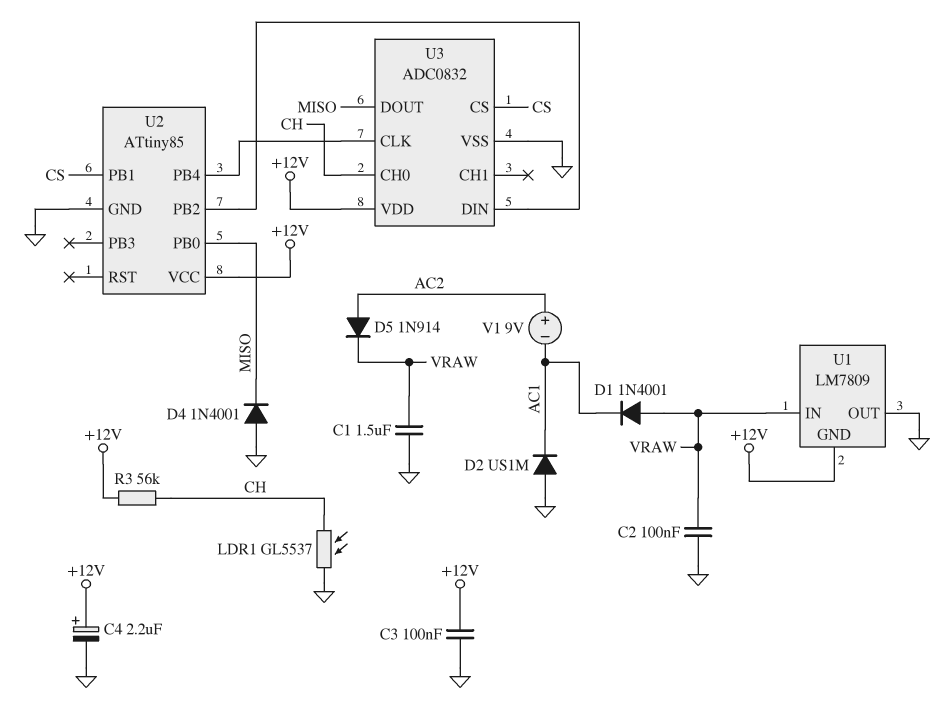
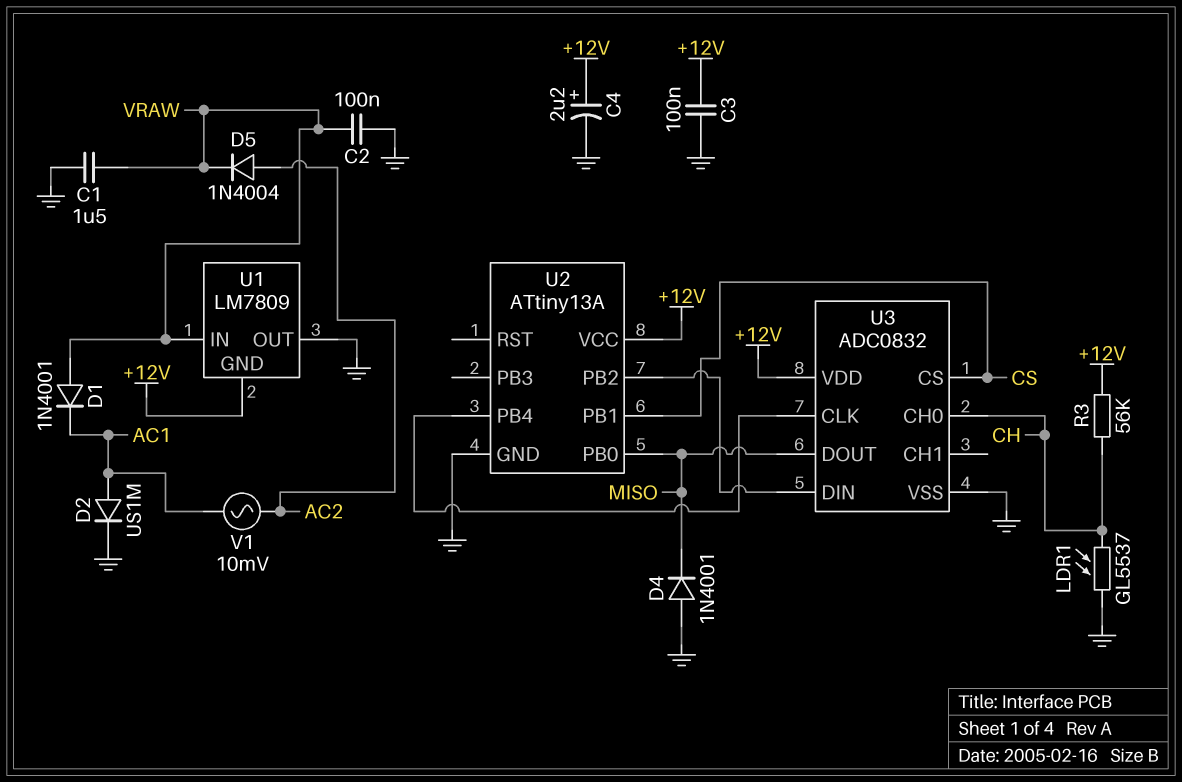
D2: diode US1M (A GND, K AC1) -> diode US1M (A AC1, K GND)
D5: diode 1N914 (A AC2, K VRAW) -> diode 1N4004 (A AC2, K VRAW)
U2: ATtiny85 -> ATtiny13A
V1: 9V (plus AC2, minus AC1) -> AC 10mV (AC1, AC2)

